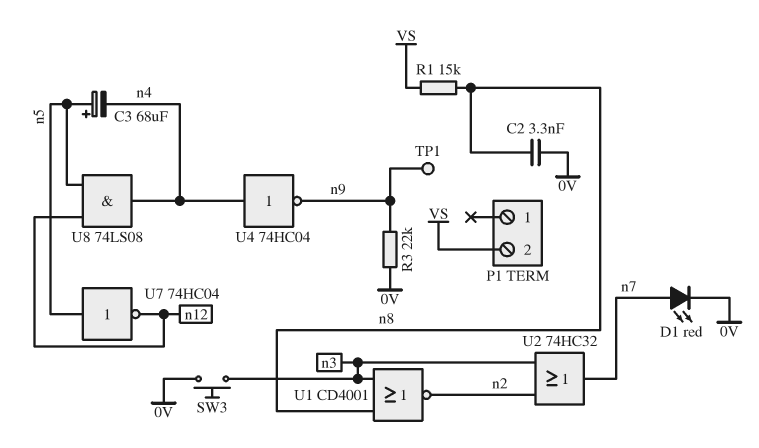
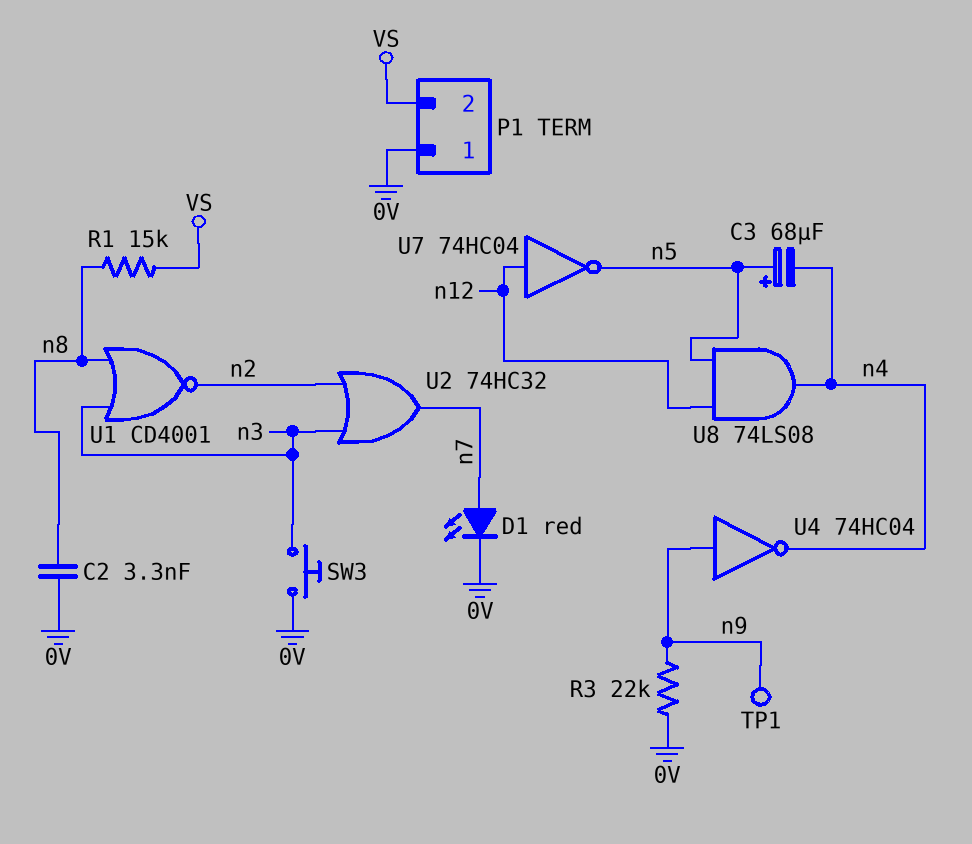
P1 pin 1: none -> 0V
U4: NOT 74HC04 (in n4, out n9) -> NOT 74HC04 (in n9, out n4)
U7: NOT 74HC04 (in n5, out n12) -> NOT 74HC04 (in n12, out n5)

